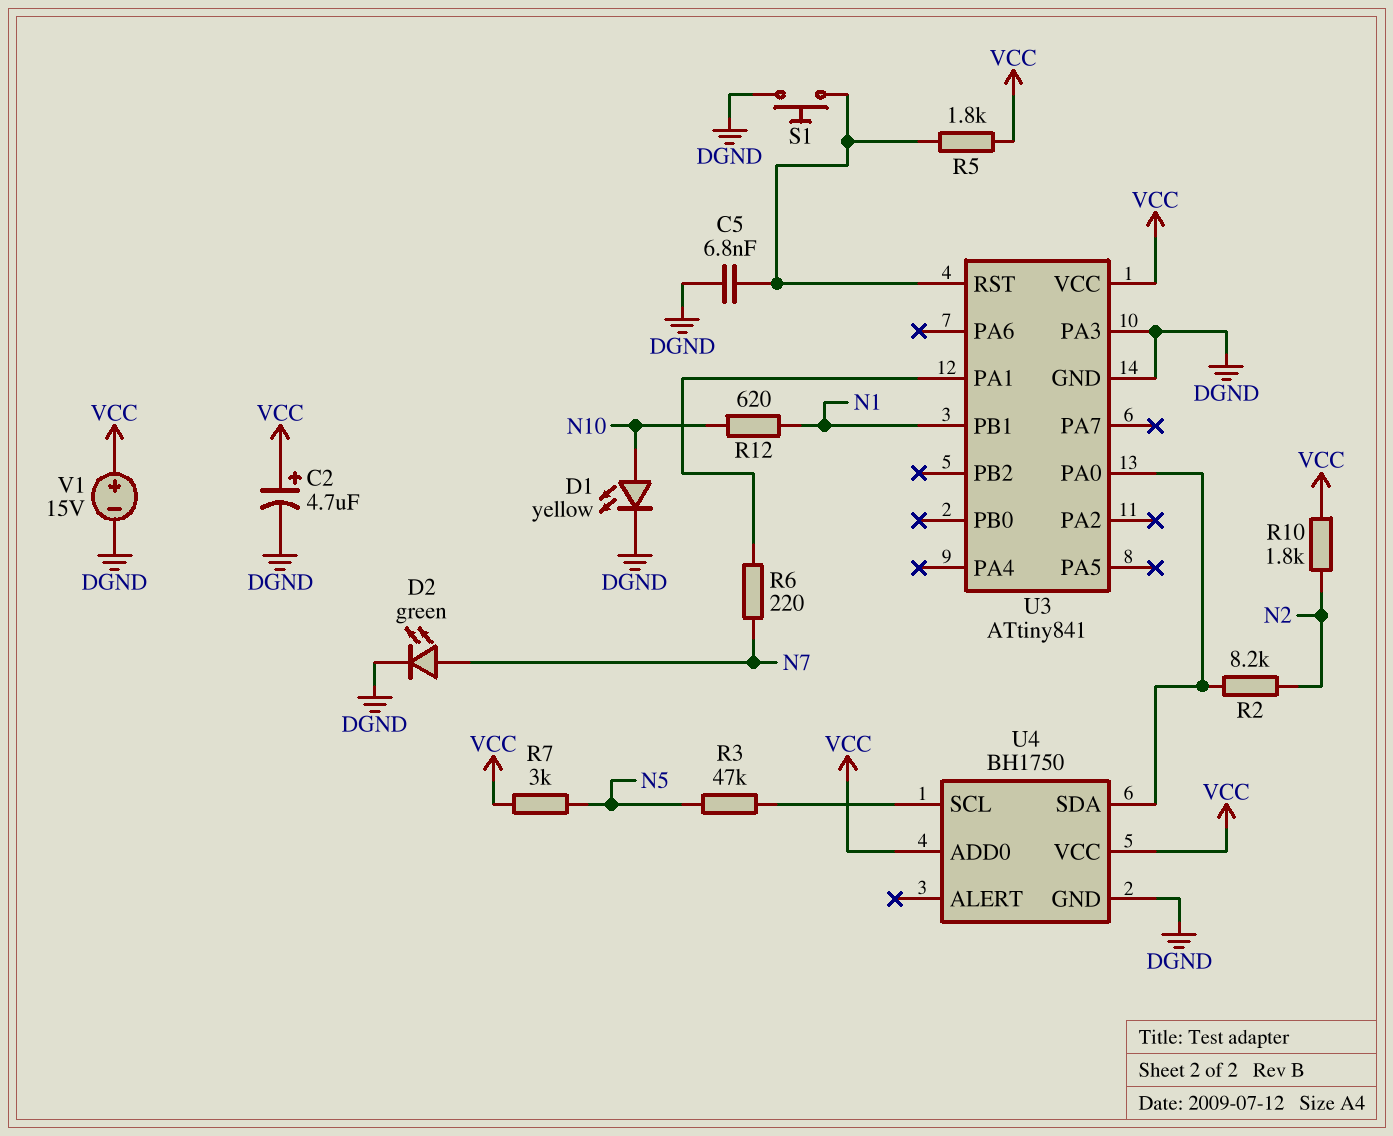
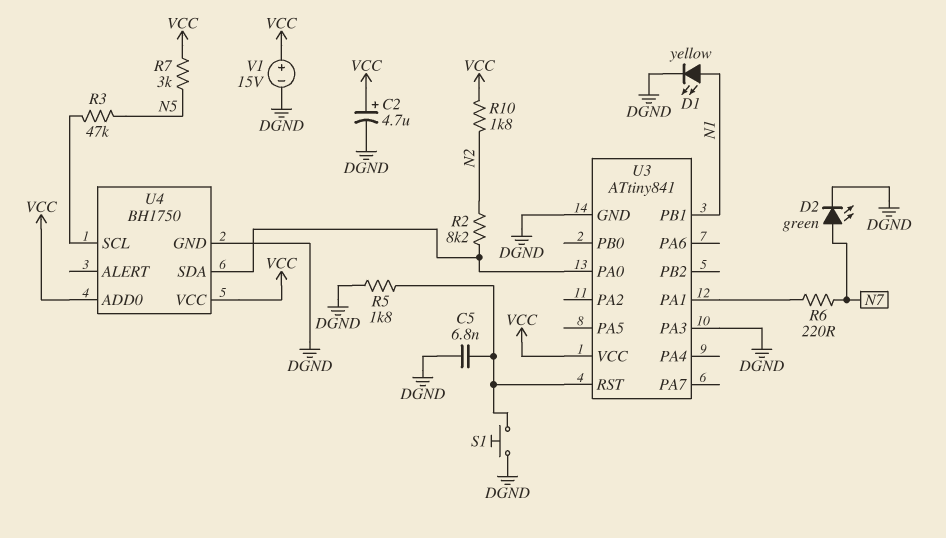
D1: LED yellow (A N10, K DGND) -> LED yellow (A N1, K DGND)
R5: 1.8k (U3/RST, VCC) -> 1.8k (DGND, U3/RST)
R12: 620 (N1, N10) -> none

